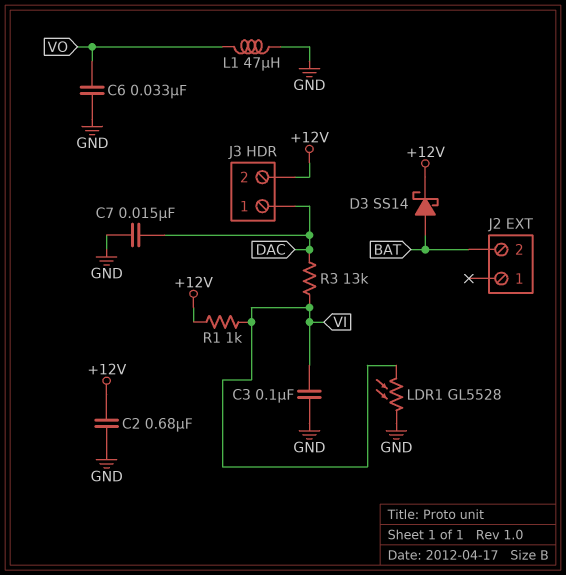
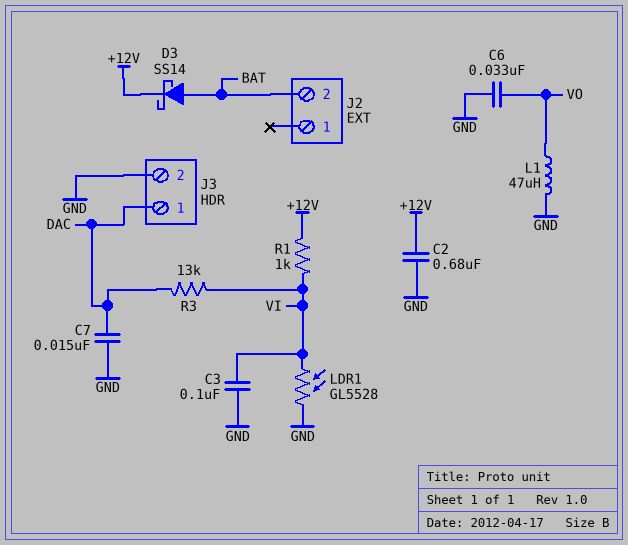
J3 pin 2: +12V -> GND

